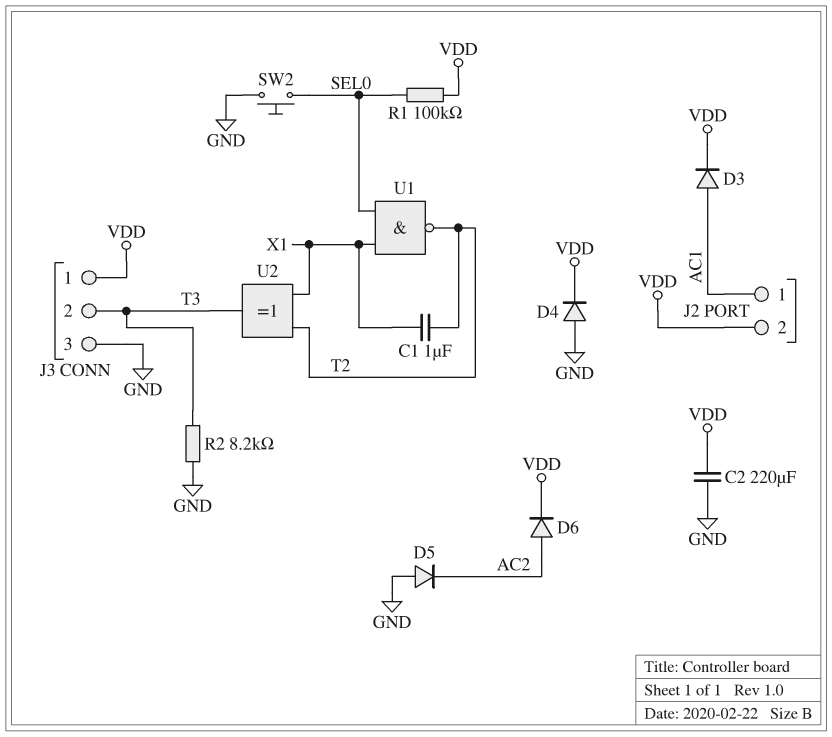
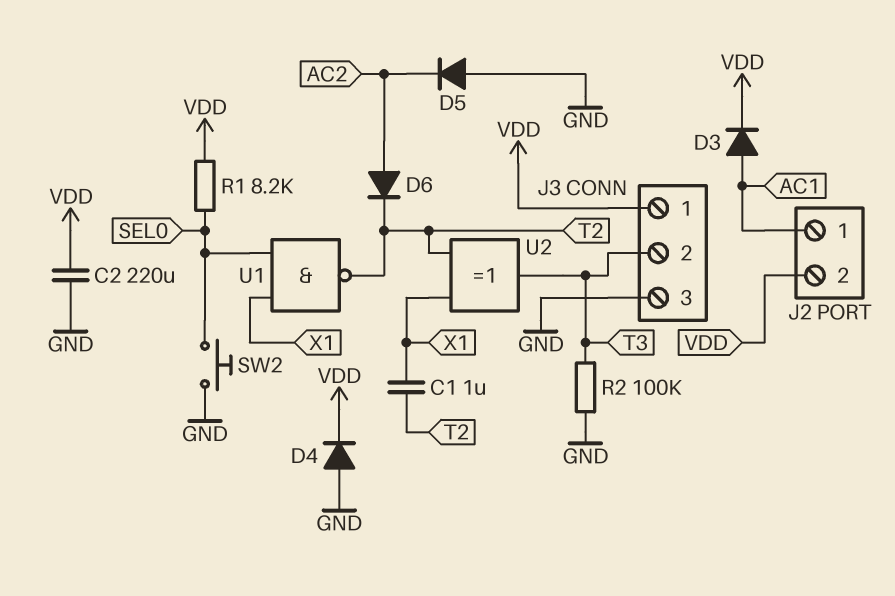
D6: diode (A AC2, K VDD) -> diode (A AC2, K T2)
R1: 100k (SEL0, VDD) -> 8.2k (SEL0, VDD)
R2: 8.2k (GND, T3) -> 100k (GND, T3)

